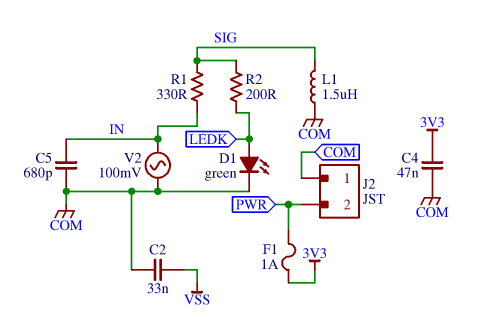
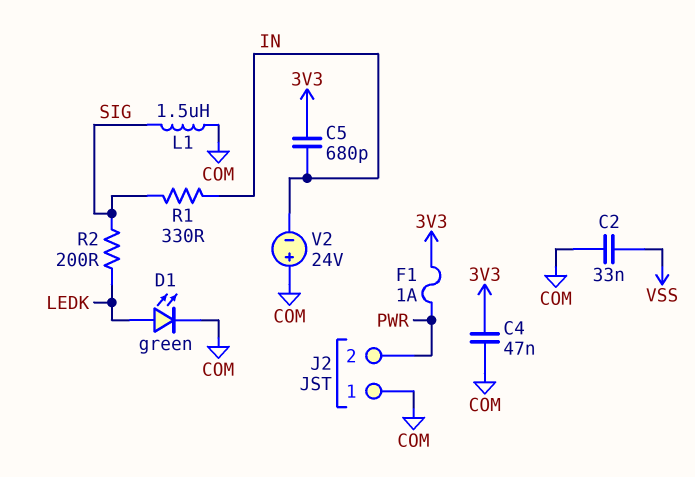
C5: 680pF (COM, IN) -> 680pF (3V3, IN)
V2: AC 100mV (COM, IN) -> 24V (plus COM, minus IN)

